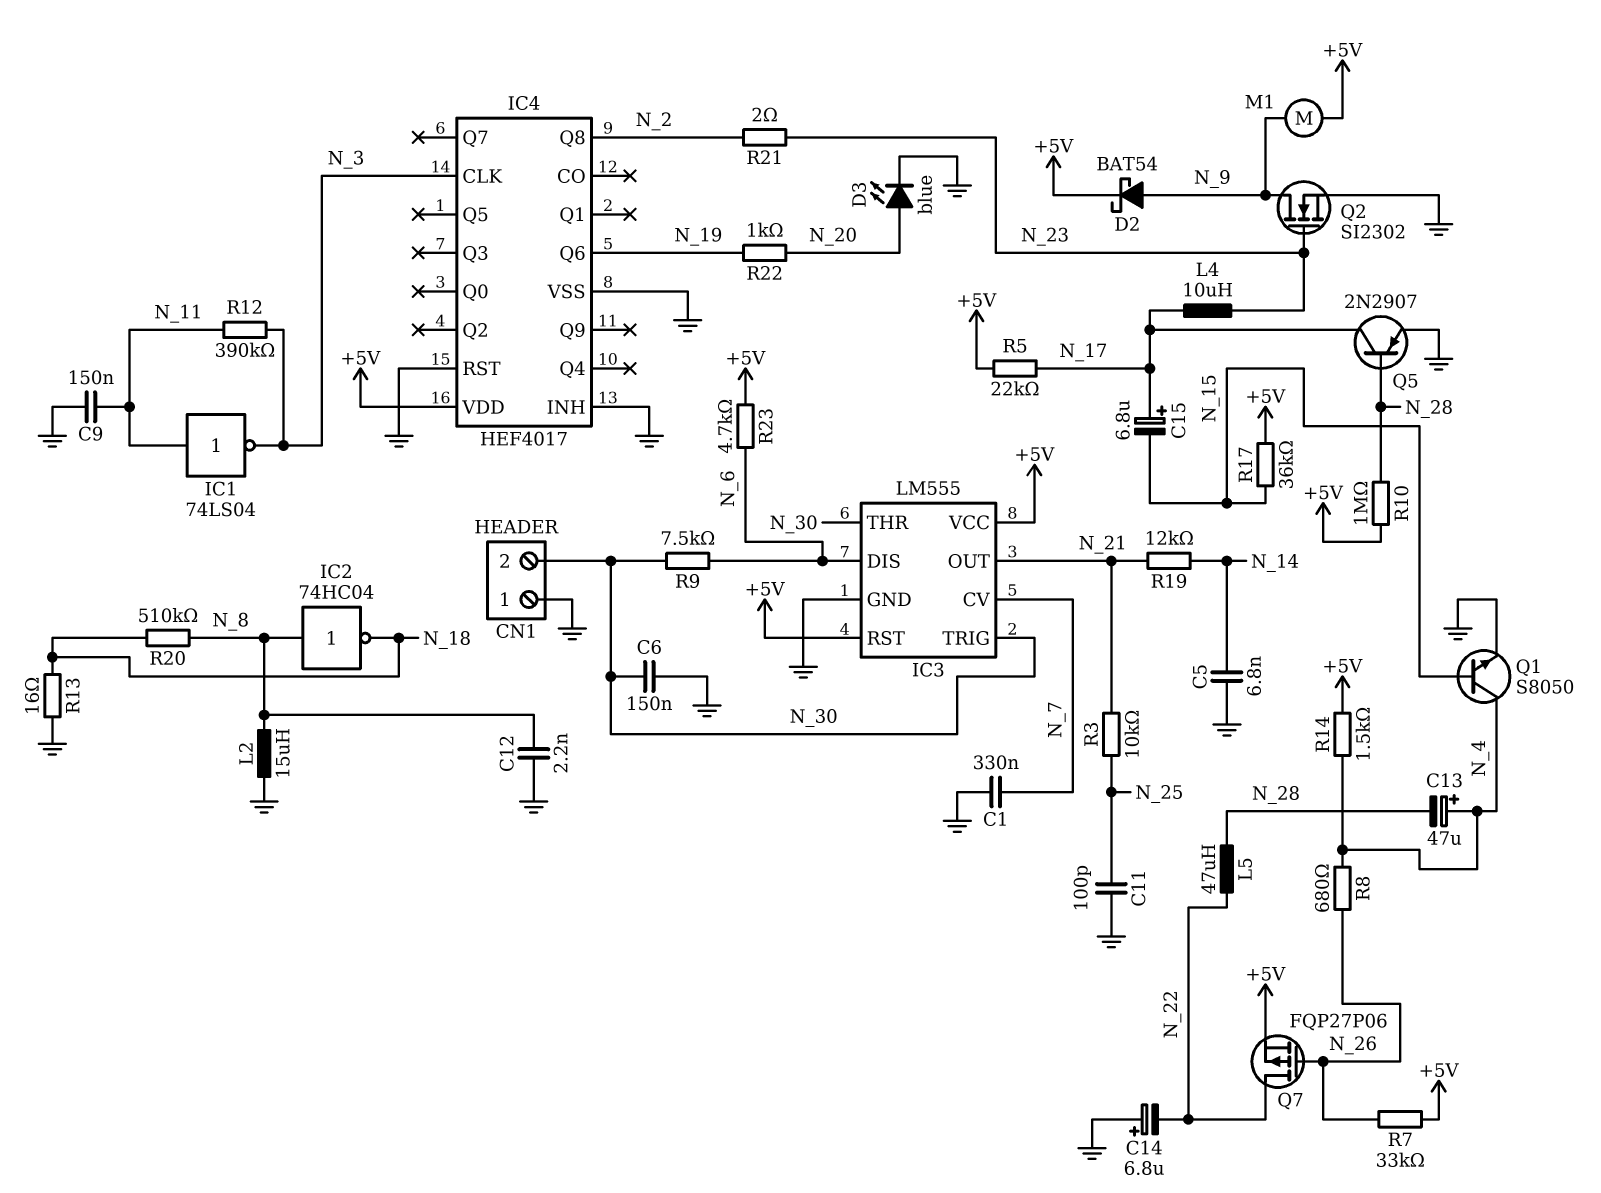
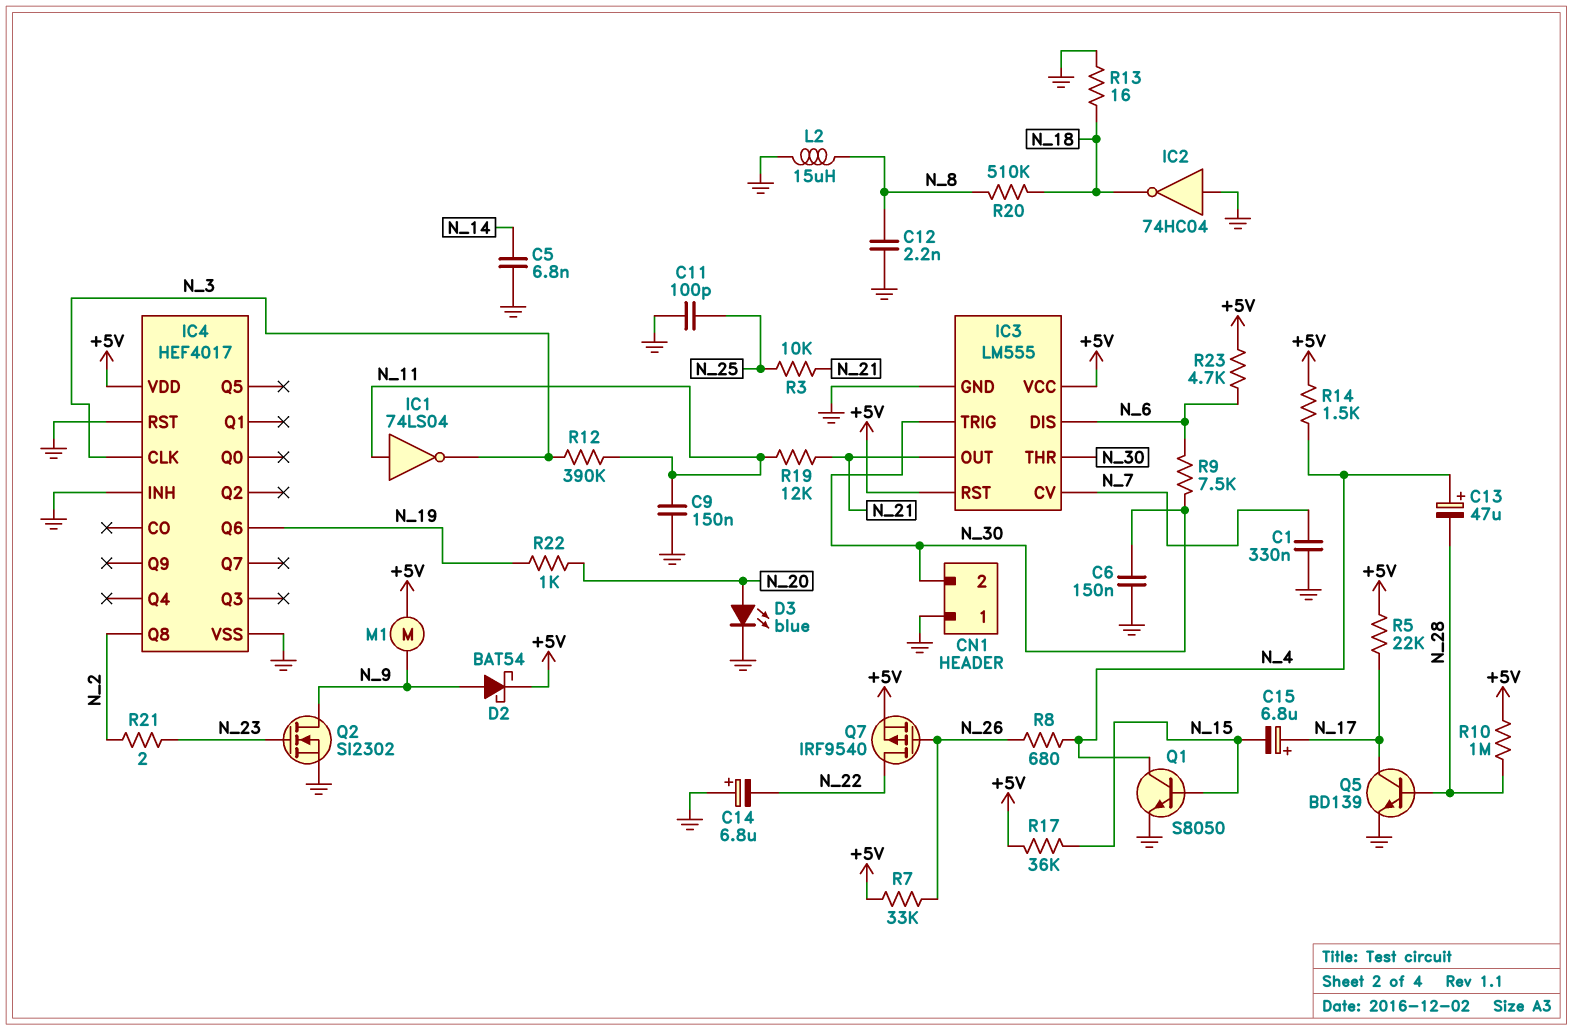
IC2: NOT 74HC04 (in N_8, out N_18) -> NOT 74HC04 (in GND, out N_18)
L4: 10uH (N_17, N_23) -> none
L5: 47uH (N_22, N_28) -> none
Q5: PNP 2N2907 (B N_28, C N_17, E GND) -> NPN BD139 (B N_28, C N_17, E GND)
Q7: PMOS FQP27P06 (G N_26, D N_22, S +5V) -> PMOS IRF9540 (G N_26, D N_22, S +5V)
R19: 12k (N_14, N_21) -> 12k (N_11, N_21)

